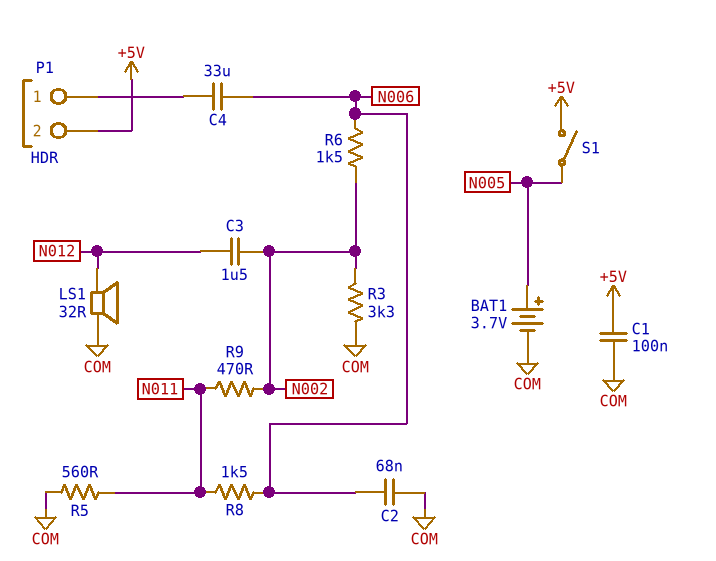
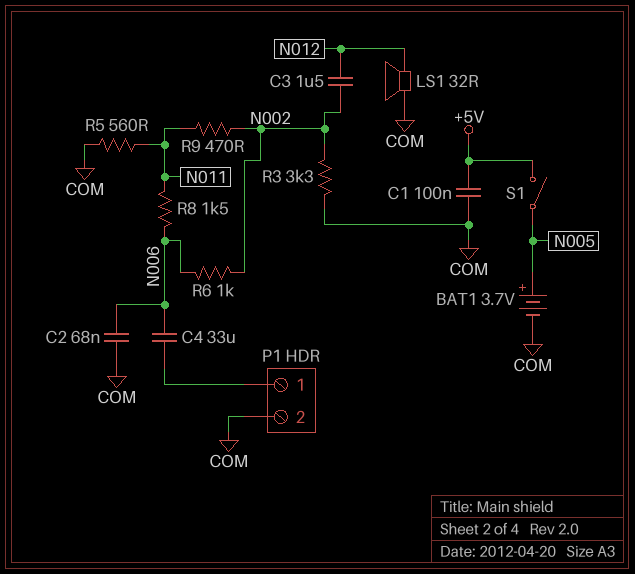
P1 pin 2: +5V -> COM
R6: 1.5k (N002, N006) -> 1k (N002, N006)

